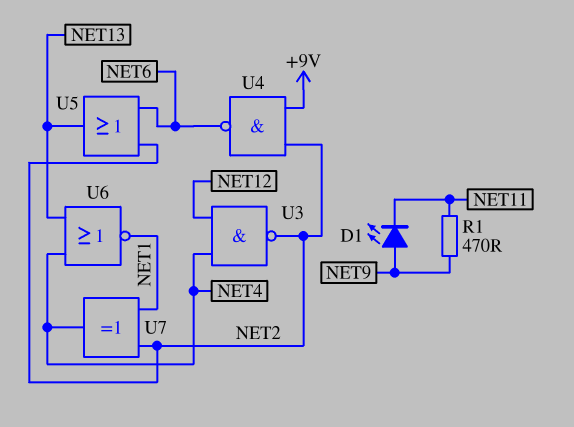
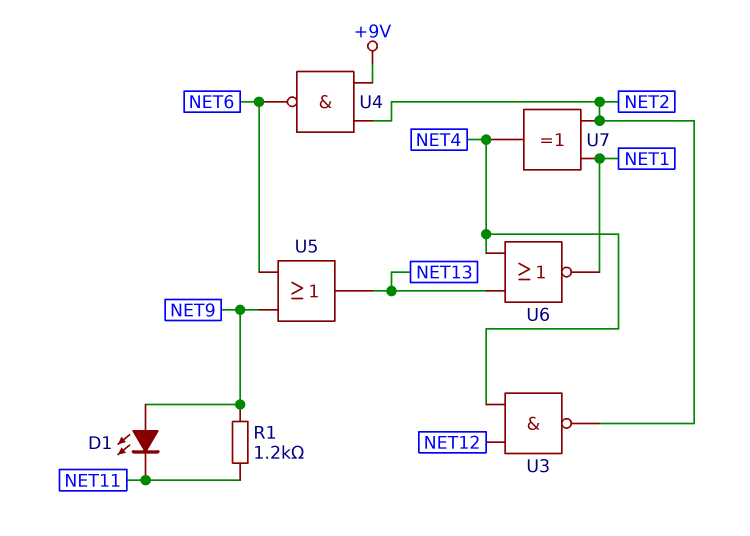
R1: 470 (NET9, NET11) -> 1.2k (NET9, NET11)
U5: OR (in NET2, in NET6, out NET13) -> OR (in NET6, in NET9, out NET13)

